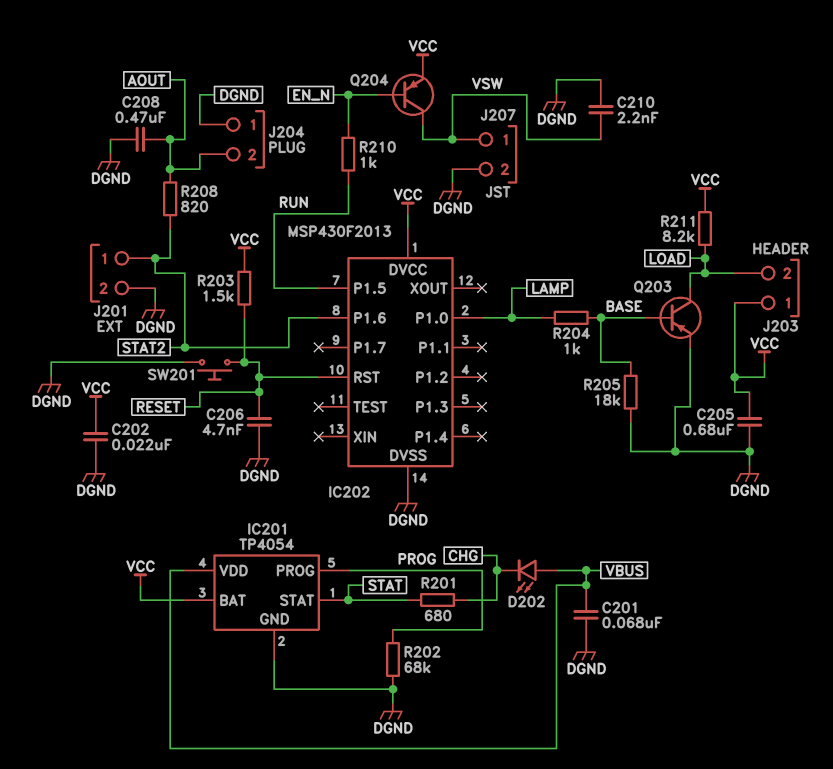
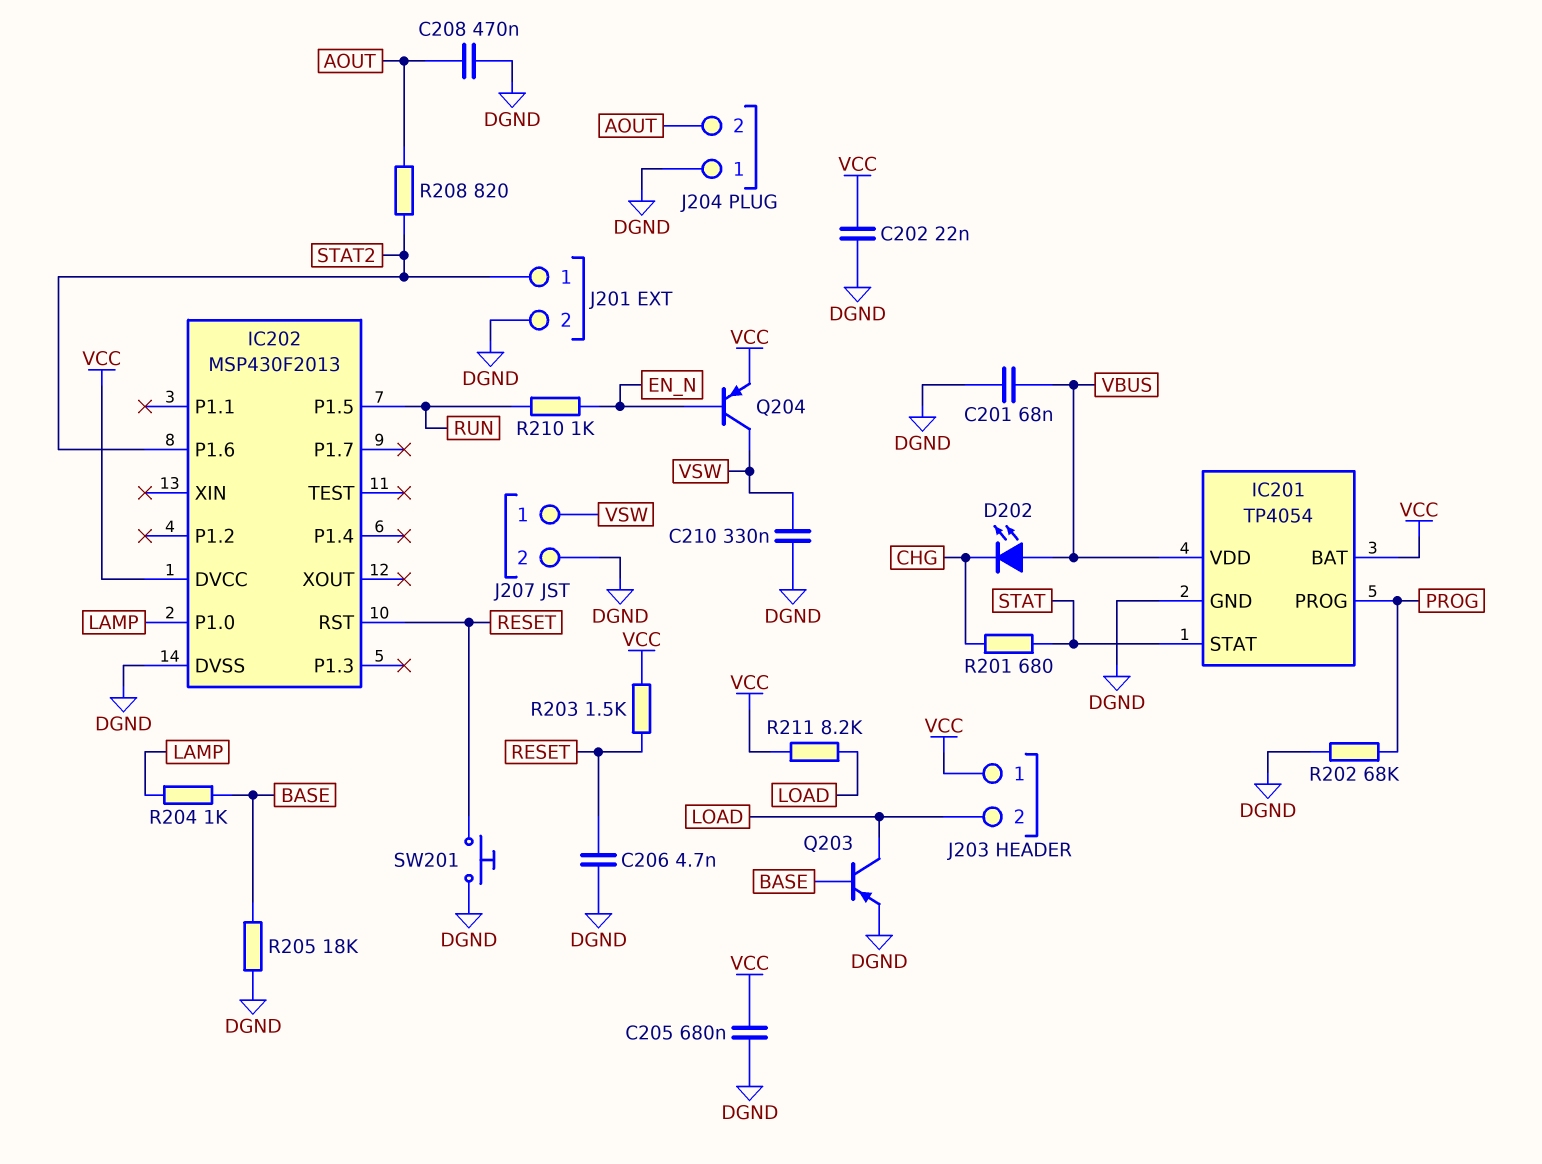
C210: 2.2nF (DGND, VSW) -> 330nF (DGND, VSW)

